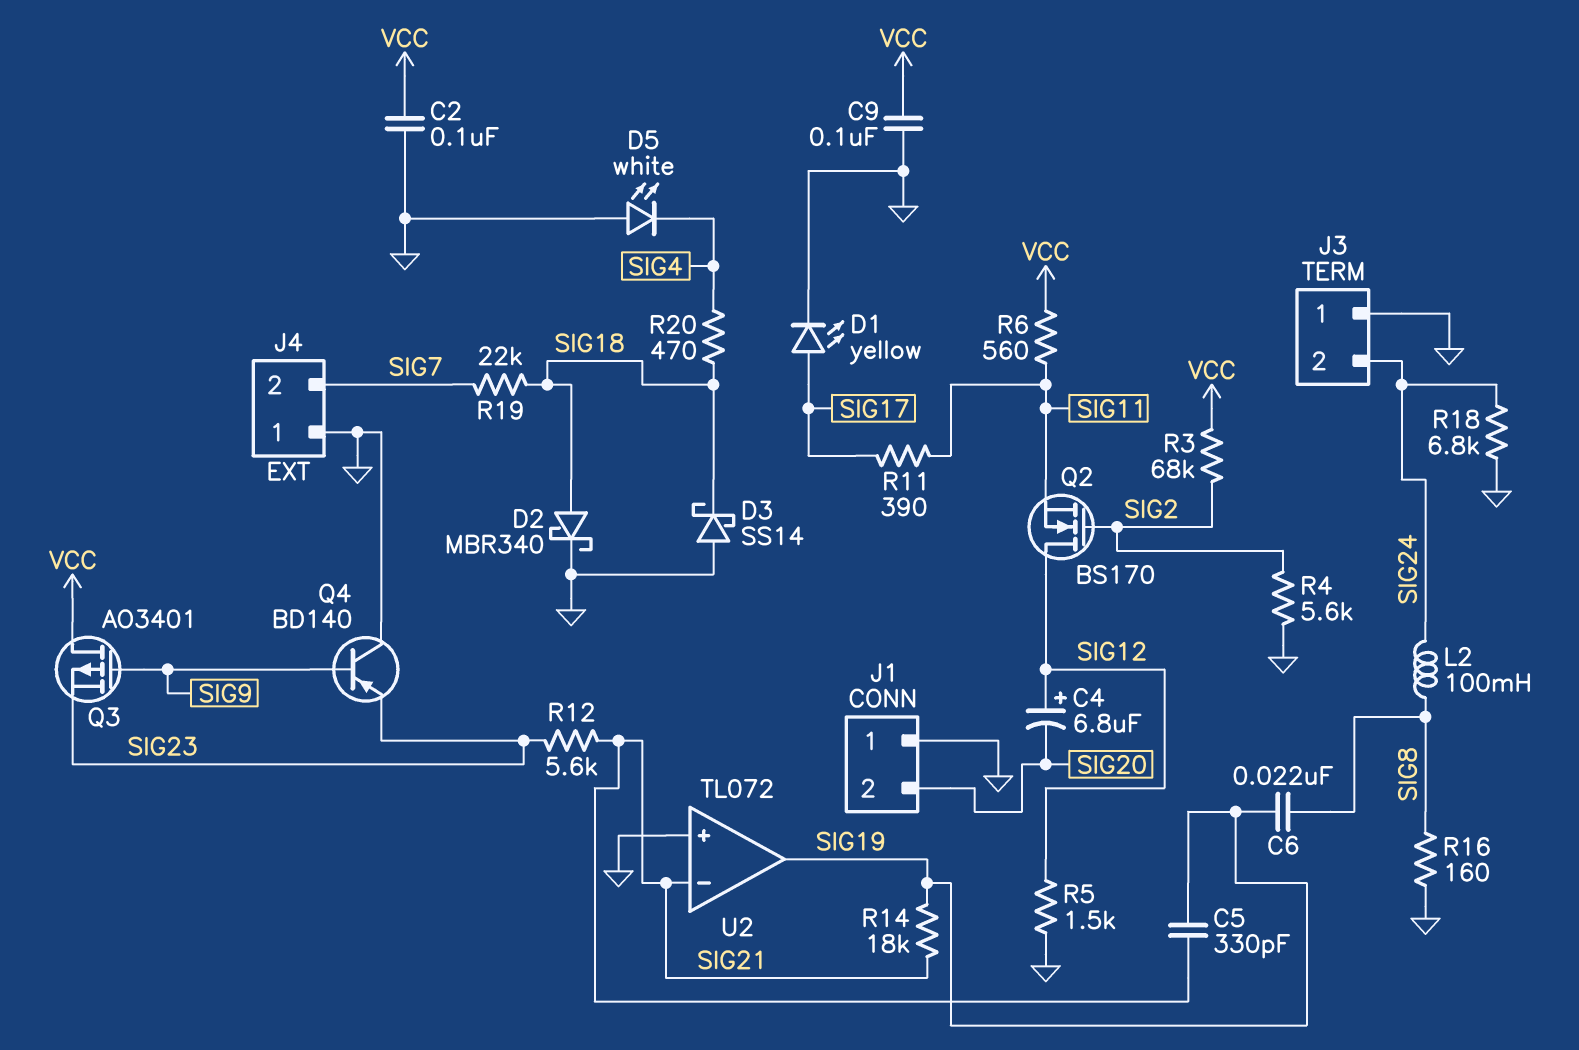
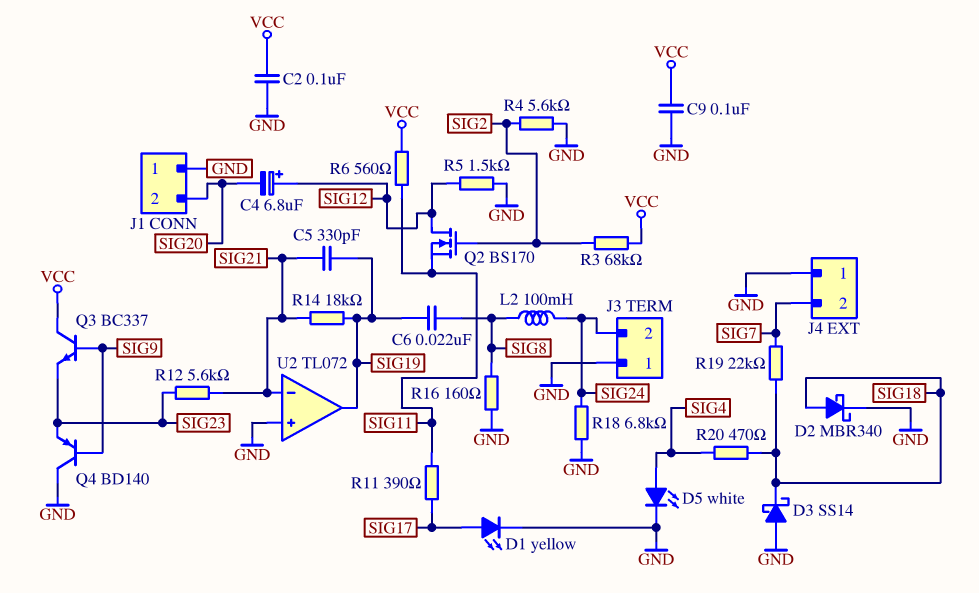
D5: LED white (A GND, K SIG4) -> LED white (A SIG4, K GND)
Q3: PMOS AO3401 (G SIG9, D VCC, S SIG23) -> NPN BC337 (B SIG9, C VCC, E SIG23)

